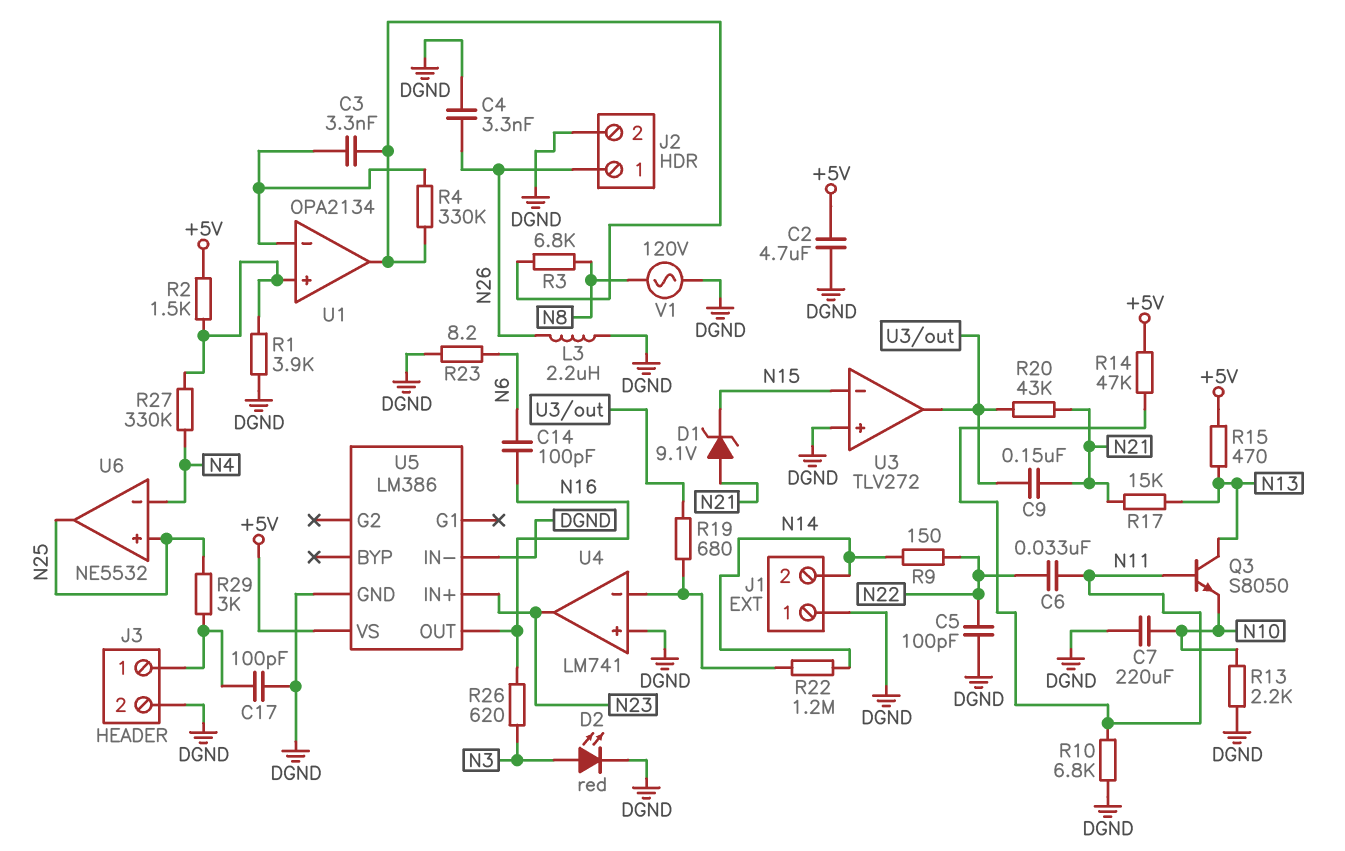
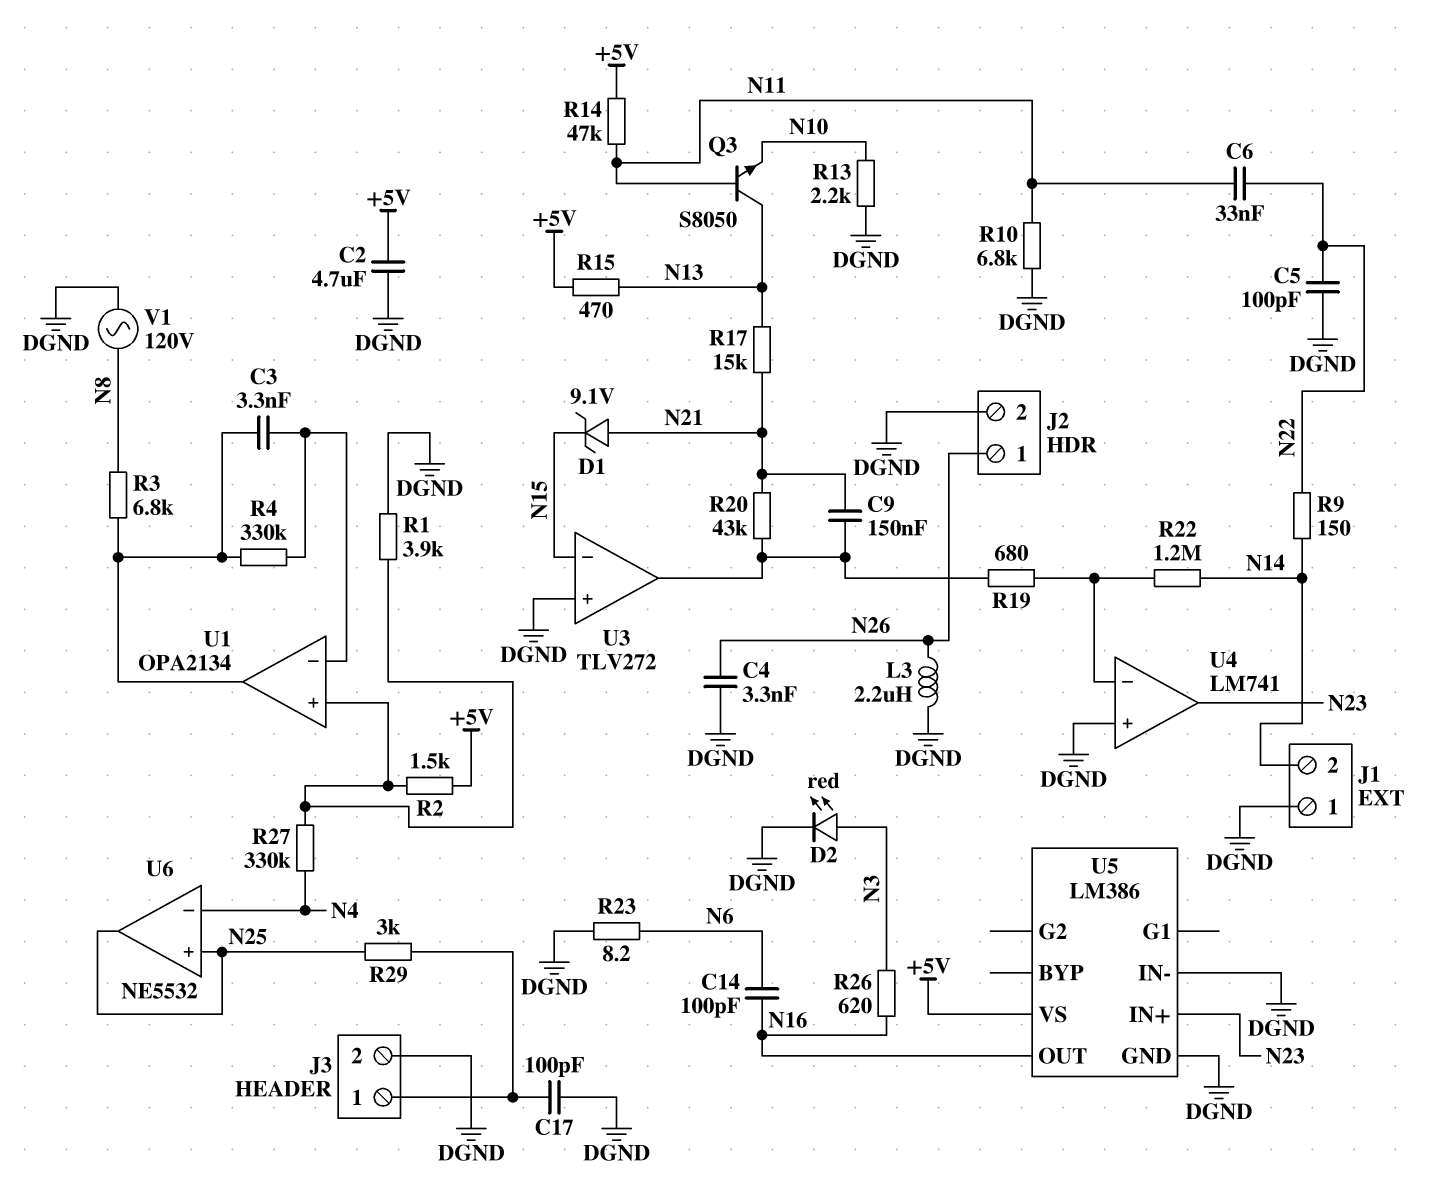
C7: 220uF (DGND, N10) -> none

